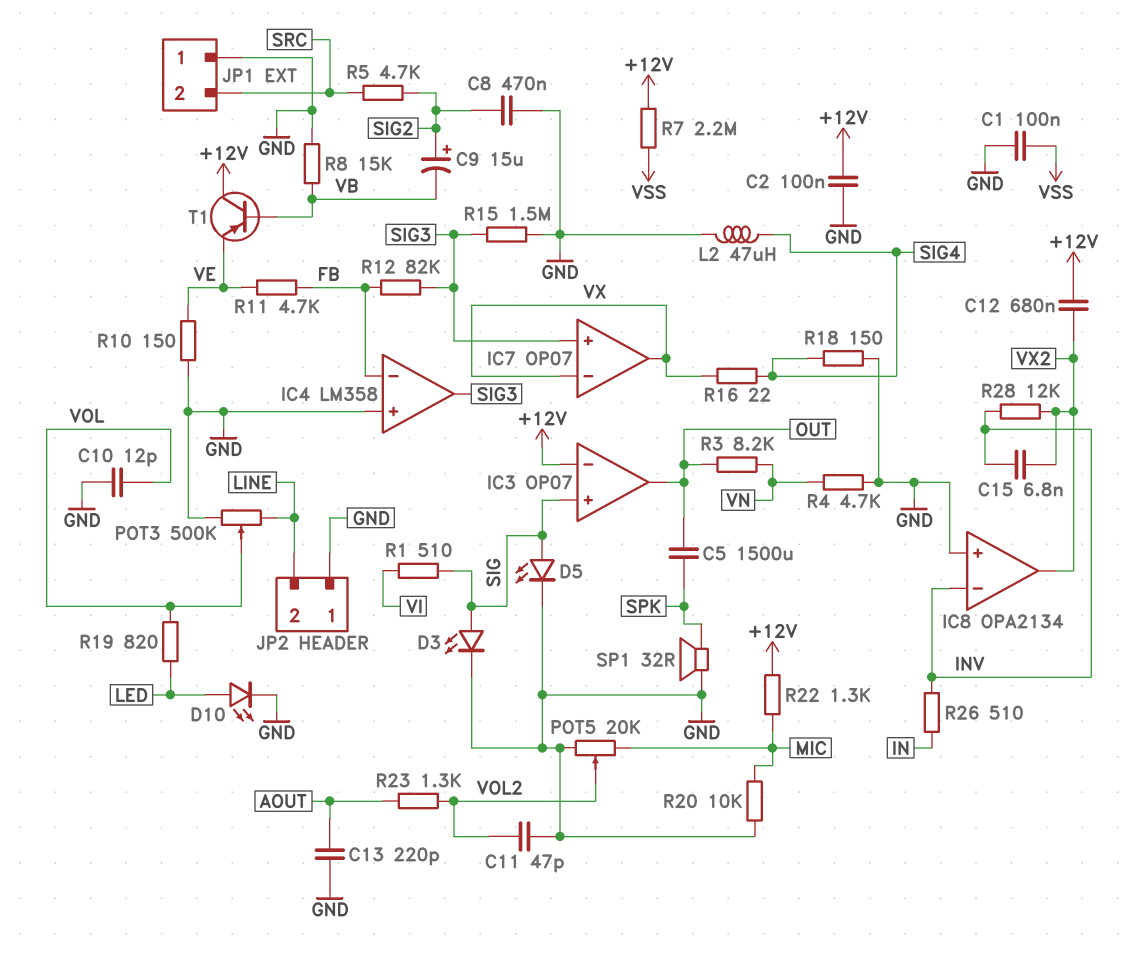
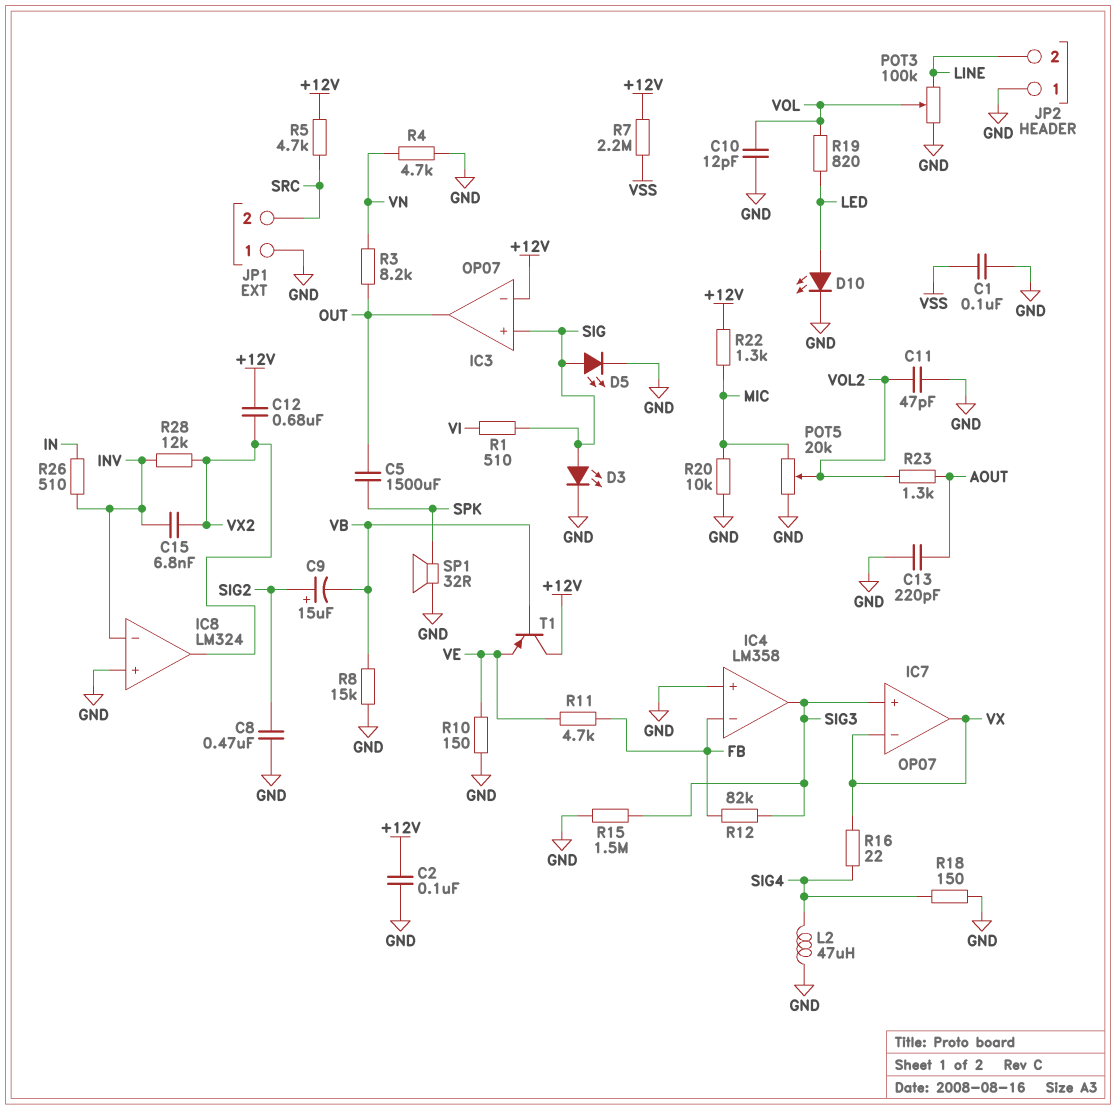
IC8: OPA2134 -> LM324
POT3: 500k (GND, LINE, wiper VOL) -> 100k (GND, LINE, wiper VOL)
R5: 4.7k (SIG2, SRC) -> 4.7k (+12V, SRC)

